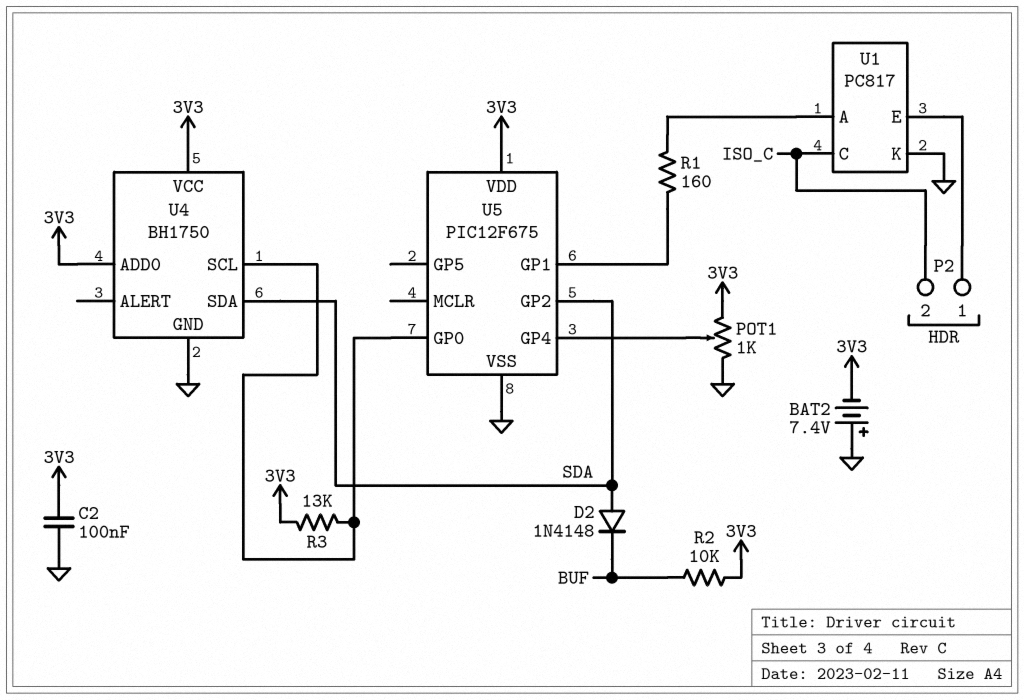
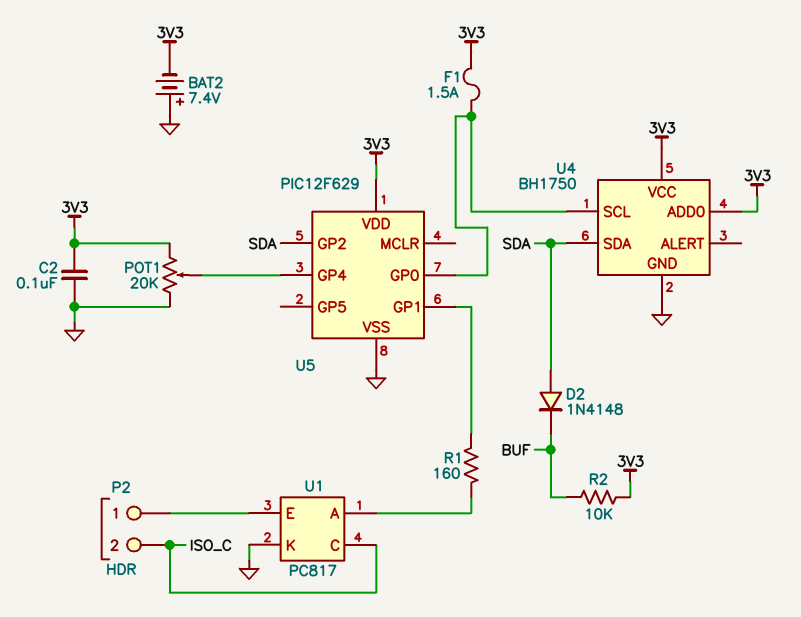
F1: none -> 1.5A (3V3, U4/SCL)
POT1: 1k (3V3, GND, wiper U5/GP4) -> 20k (3V3, GND, wiper U5/GP4)
R3: 13k (3V3, U4/SCL) -> none
U5: PIC12F675 -> PIC12F629

